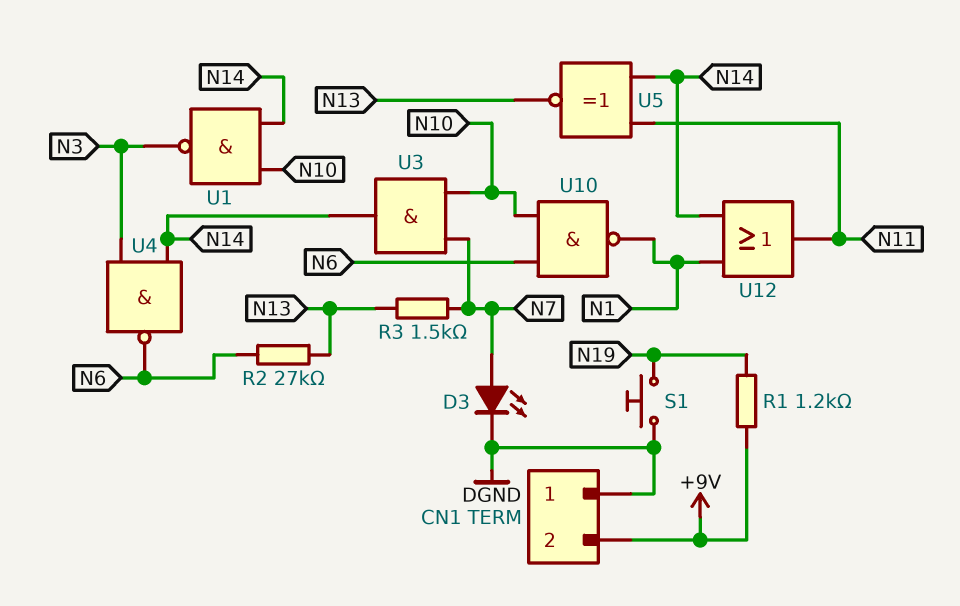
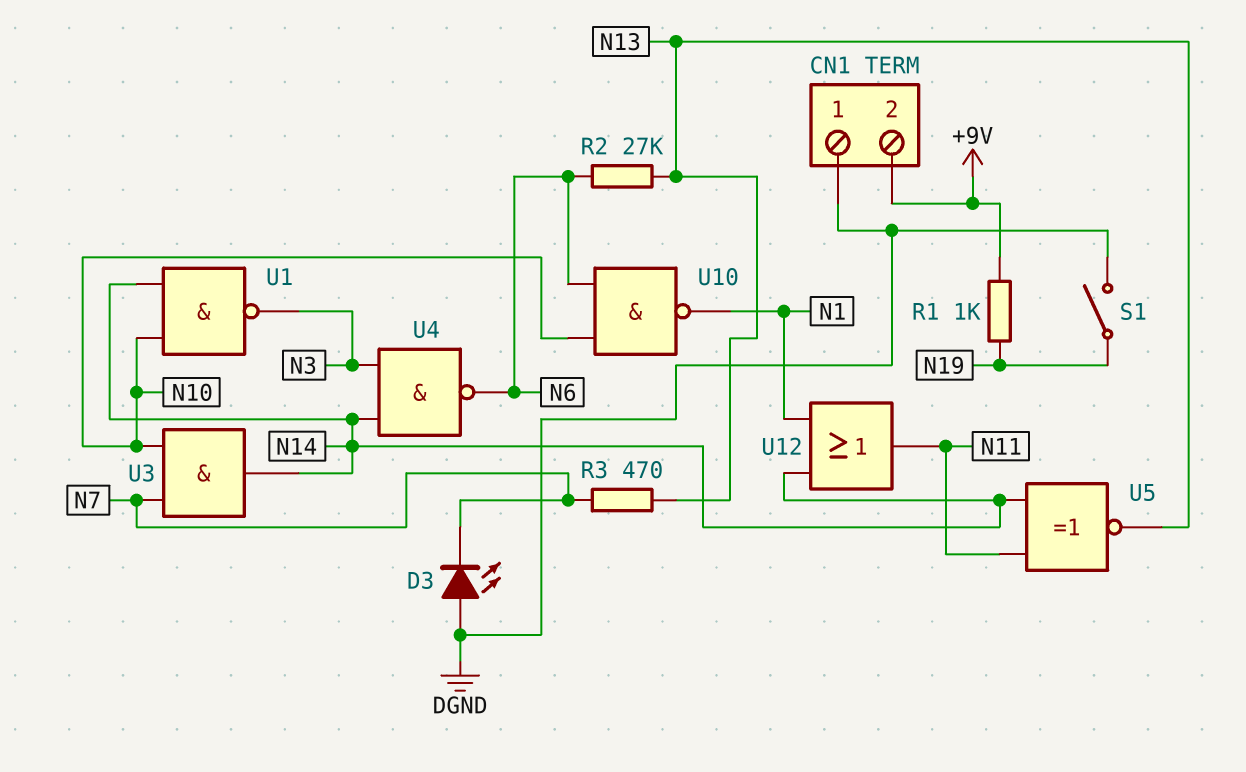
D3: LED (A N7, K DGND) -> LED (A DGND, K N7)
R1: 1.2k (+9V, N19) -> 1k (+9V, N19)
R3: 1.5k (N7, N13) -> 470 (N7, N13)
S1: button (DGND, N19) -> switch (DGND, N19)

